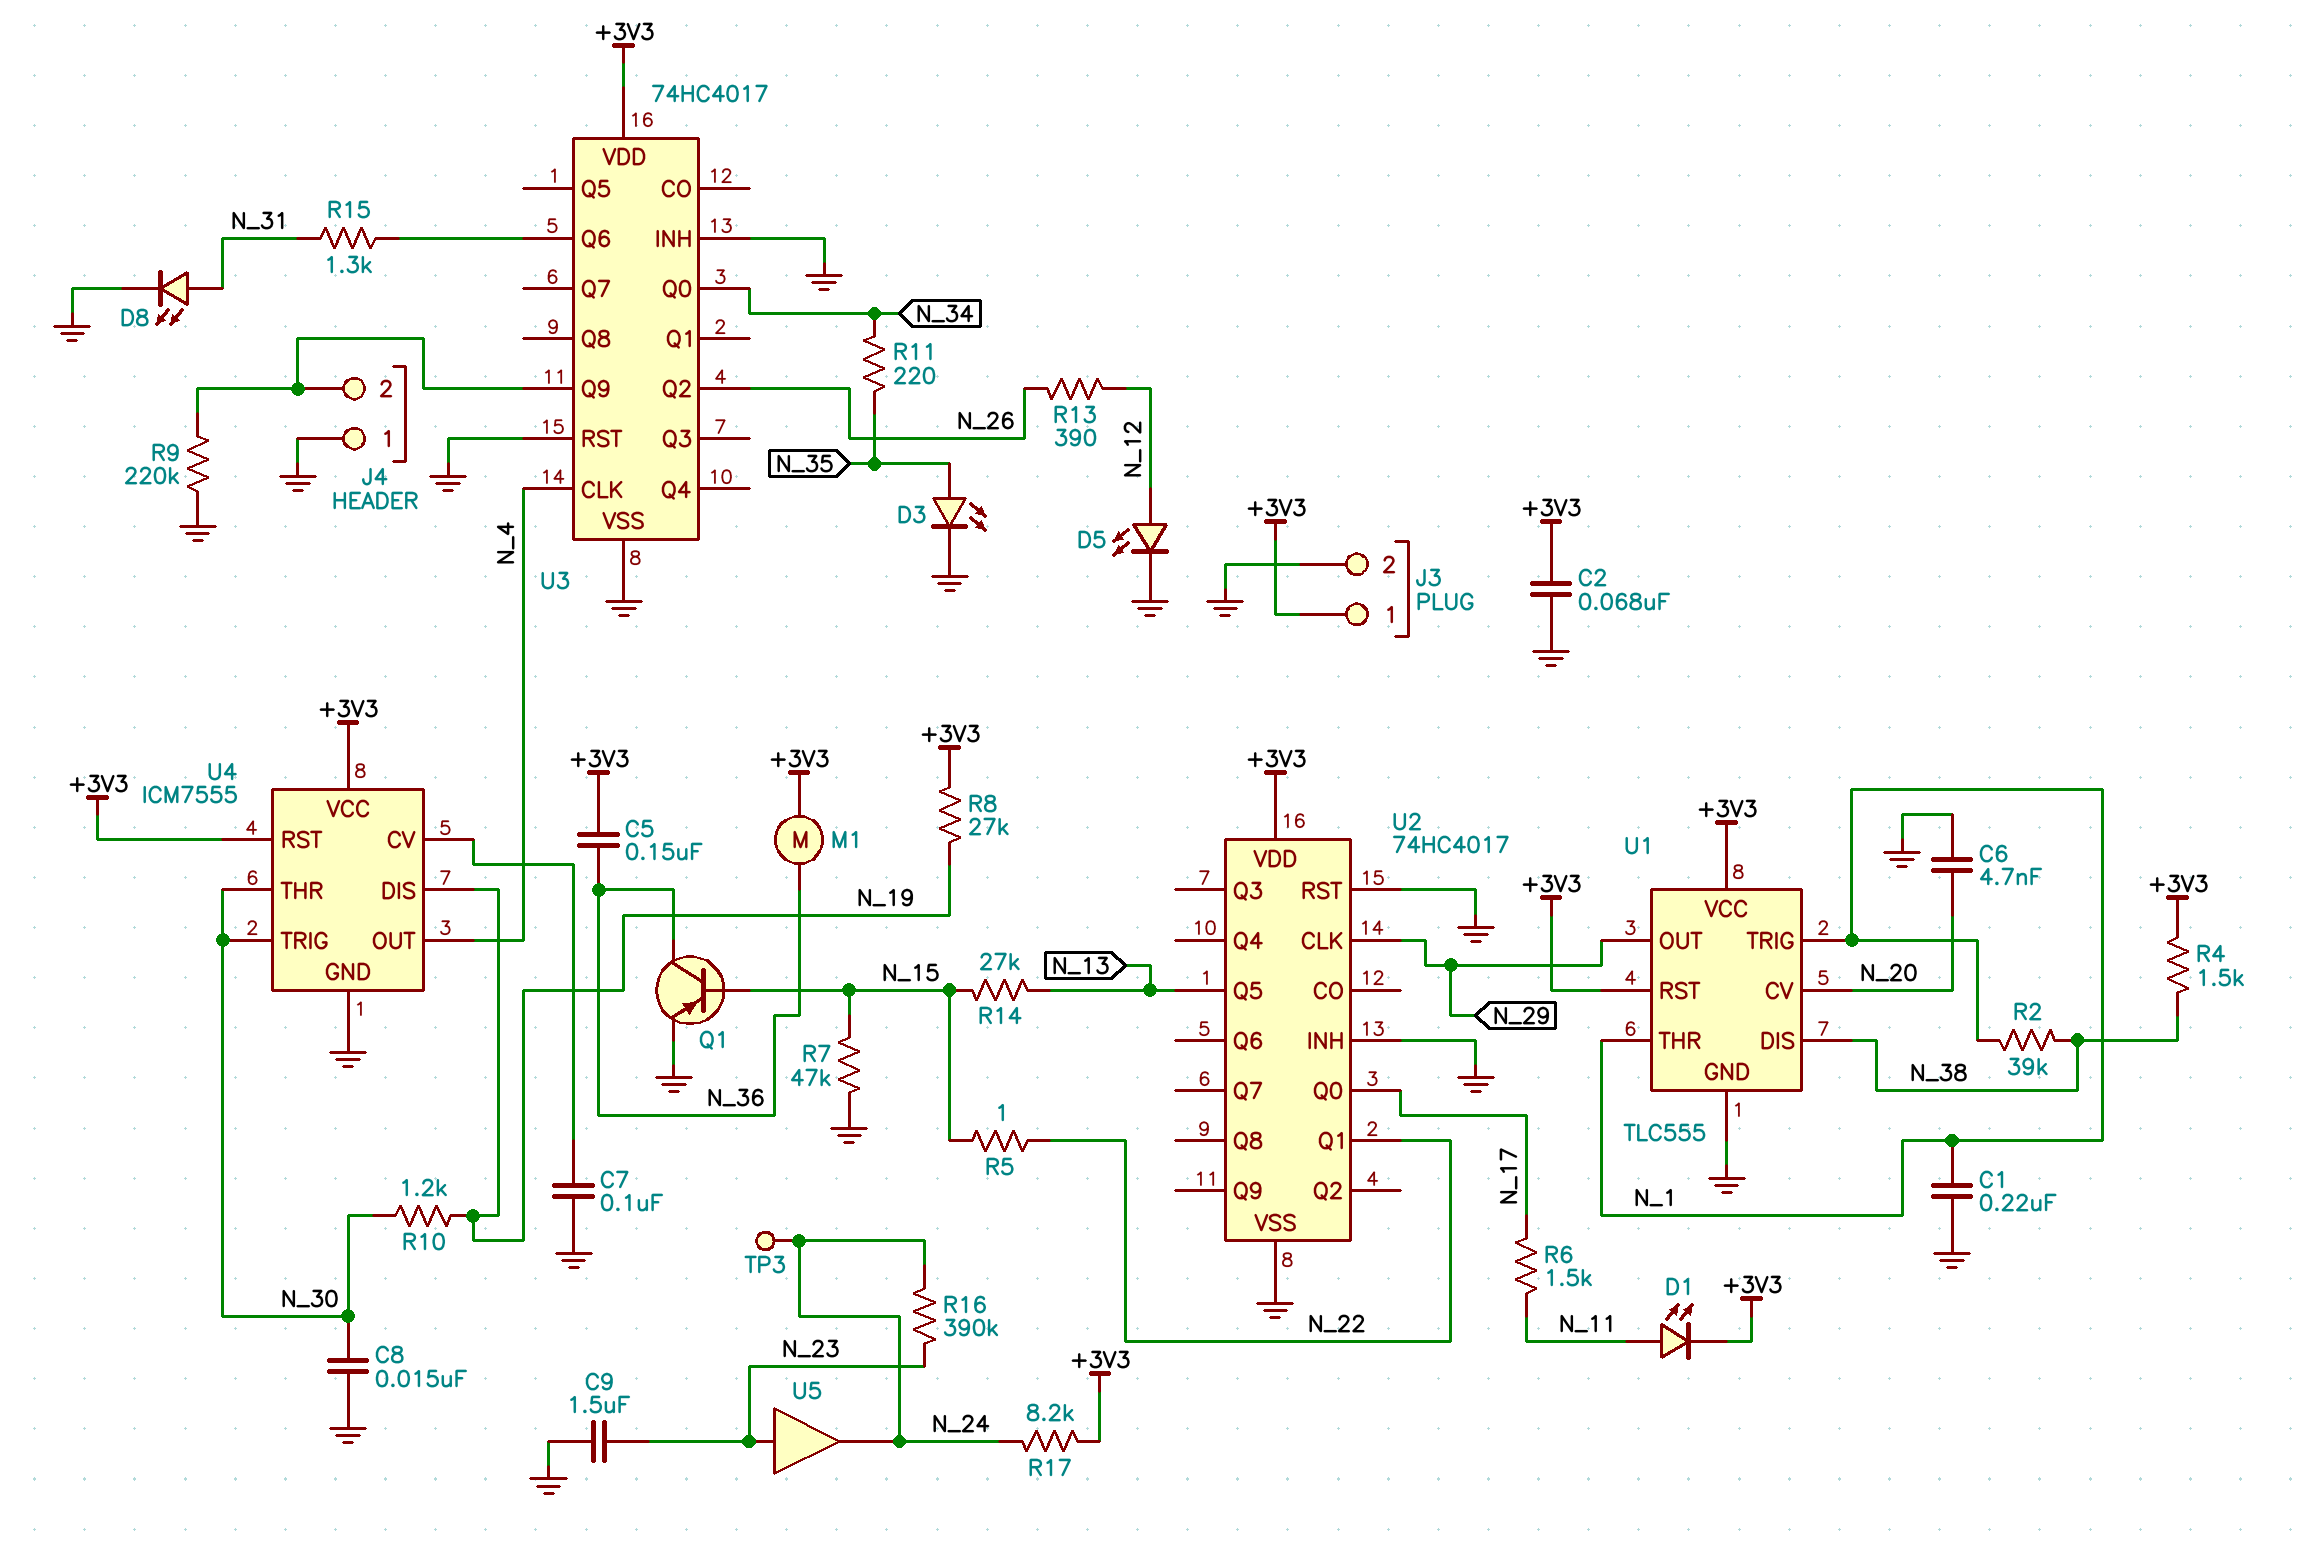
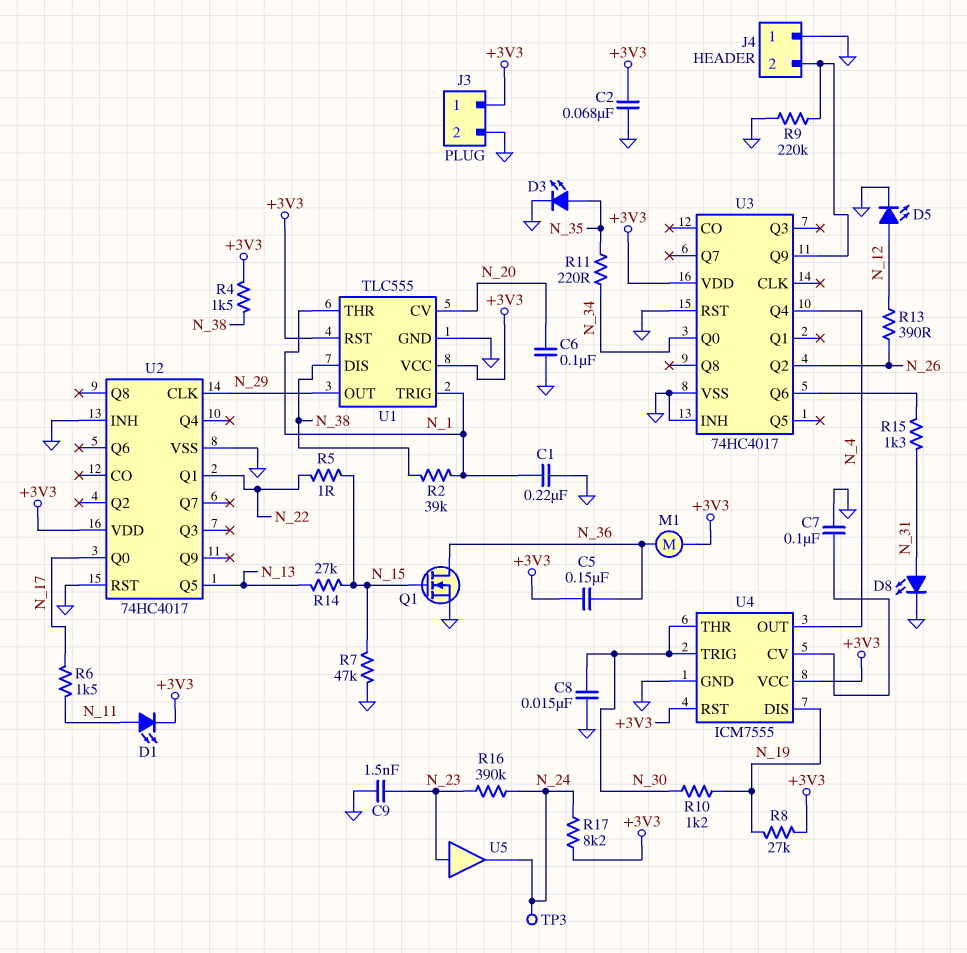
C6: 4.7nF (GND, N_20) -> 100nF (GND, N_20)
C9: 1.5uF (GND, N_23) -> 1.5nF (GND, N_23)
Q1: PNP (B N_15, C N_36, E GND) -> NMOS (G N_15, D N_36, S GND)
U3 pin CLK: N_4 -> none
U3 pin Q4: none -> N_4

